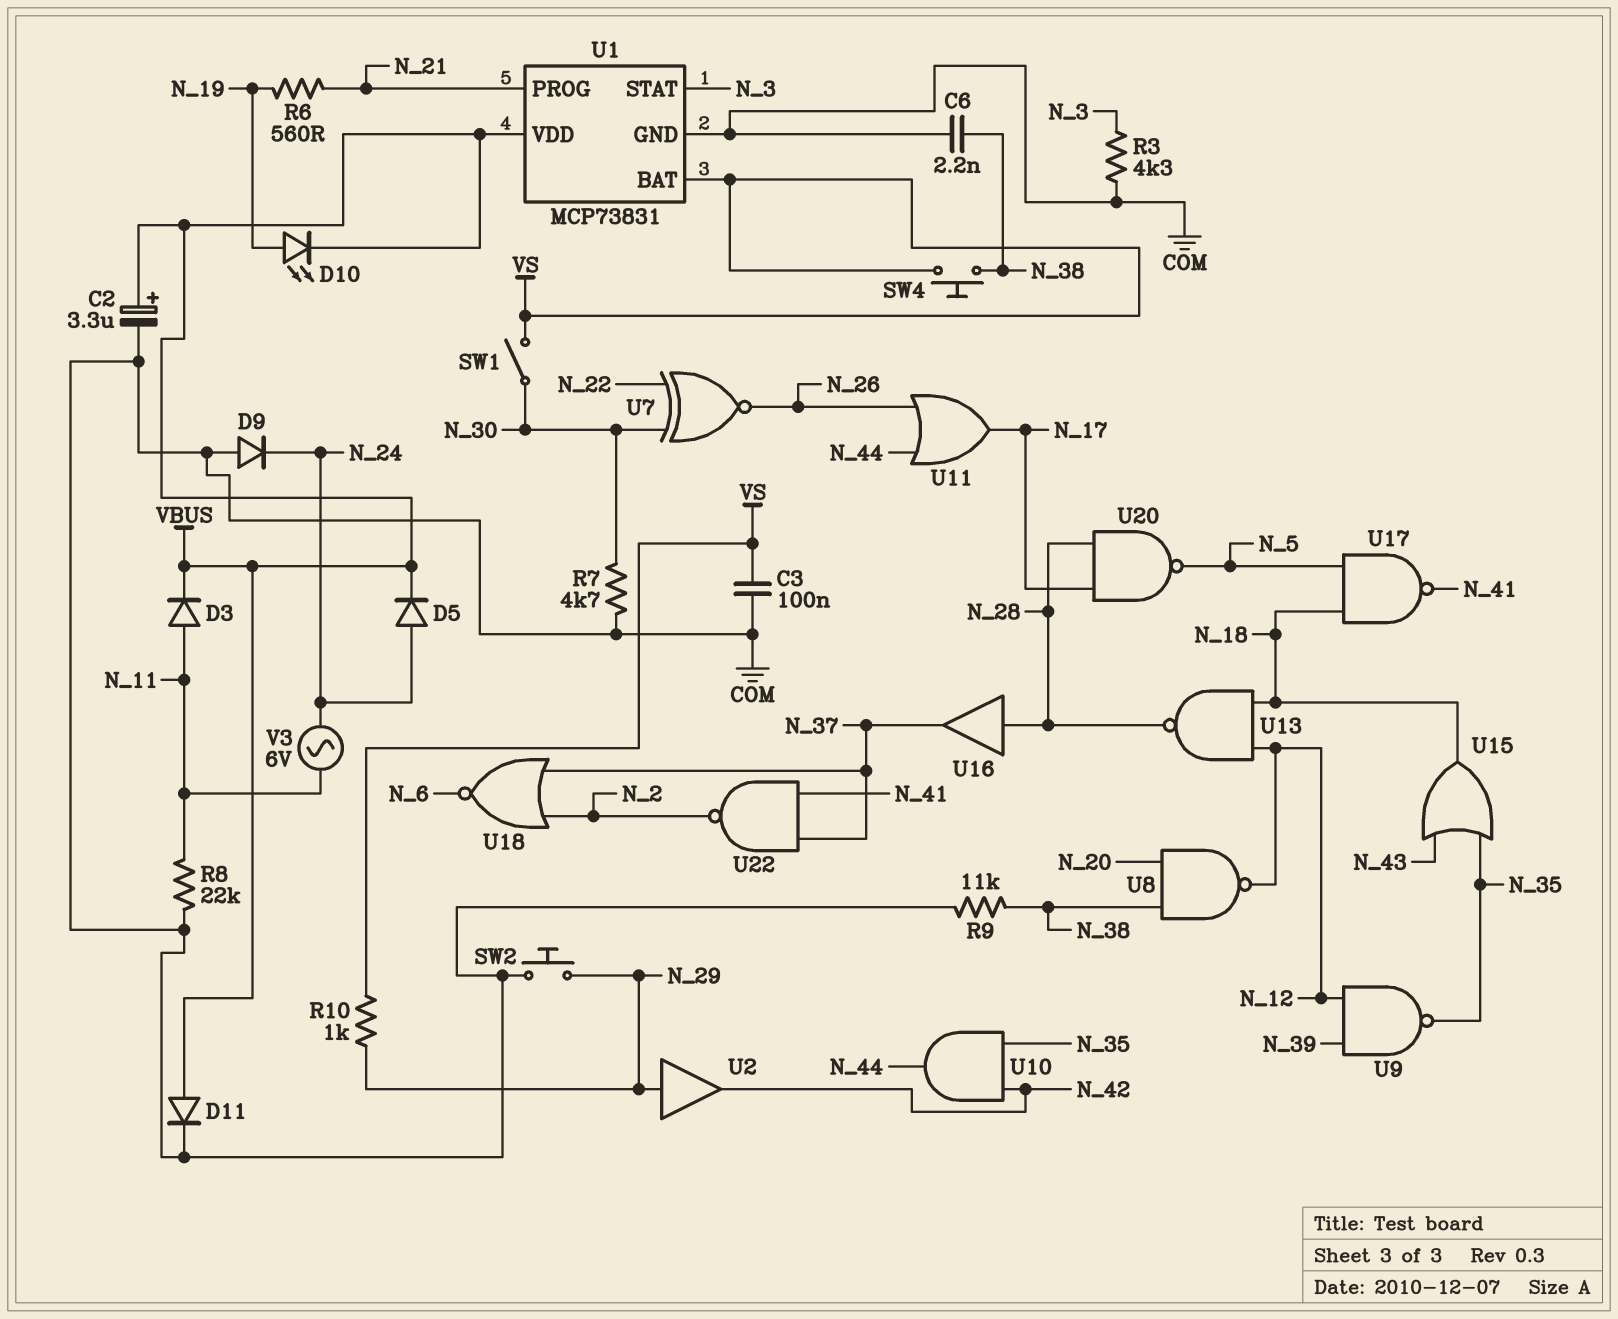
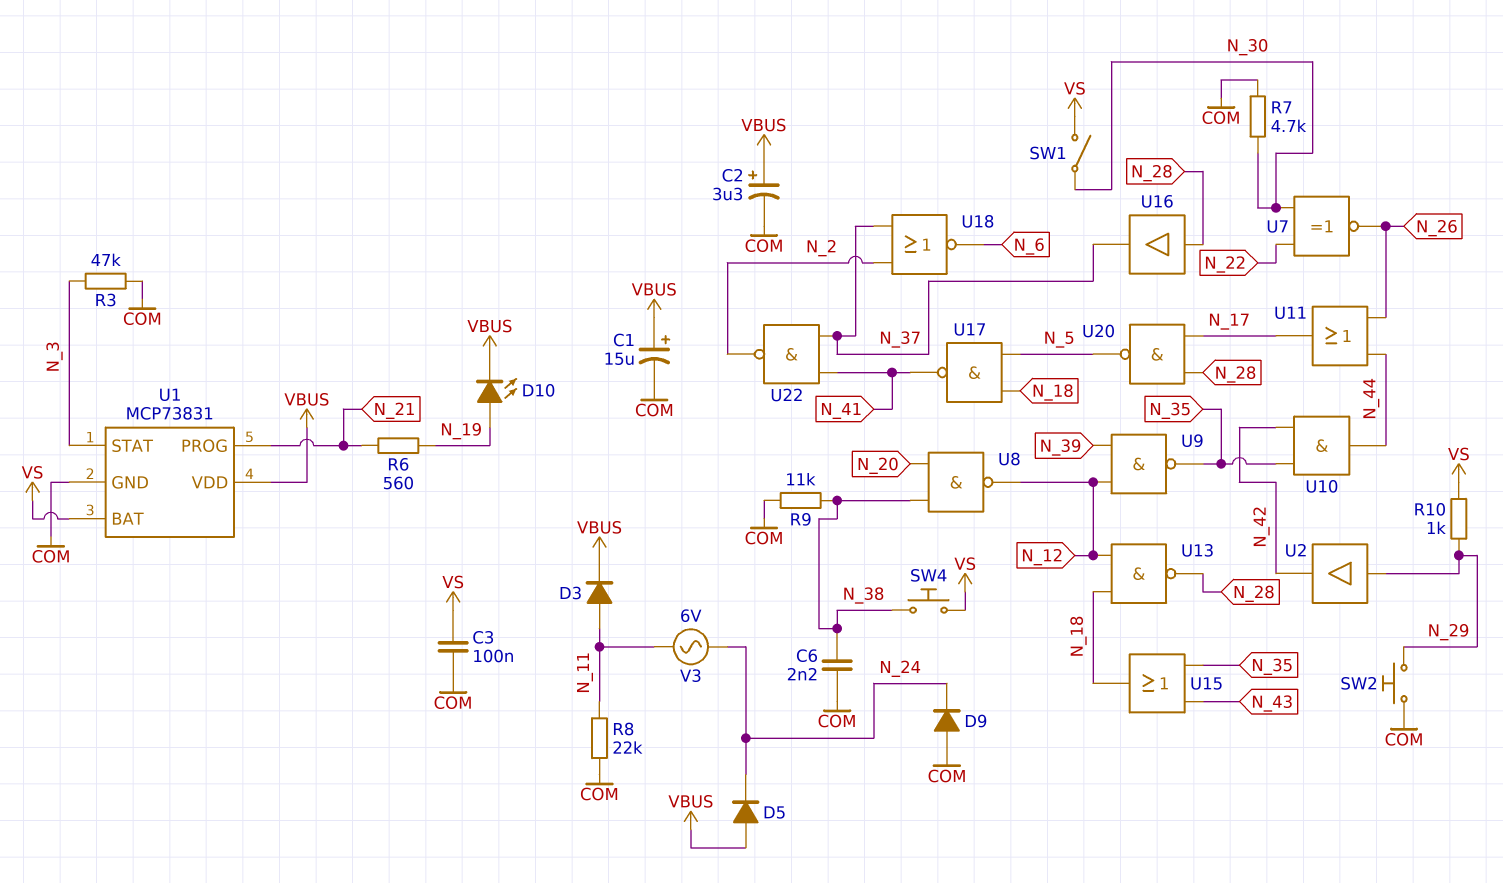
C1: none -> 15uF (plus VBUS, minus COM)
D5: diode (A N_24, K VBUS) -> diode (A VBUS, K N_24)
D11: diode (A VBUS, K COM) -> none
R3: 4.3k (COM, N_3) -> 47k (COM, N_3)

